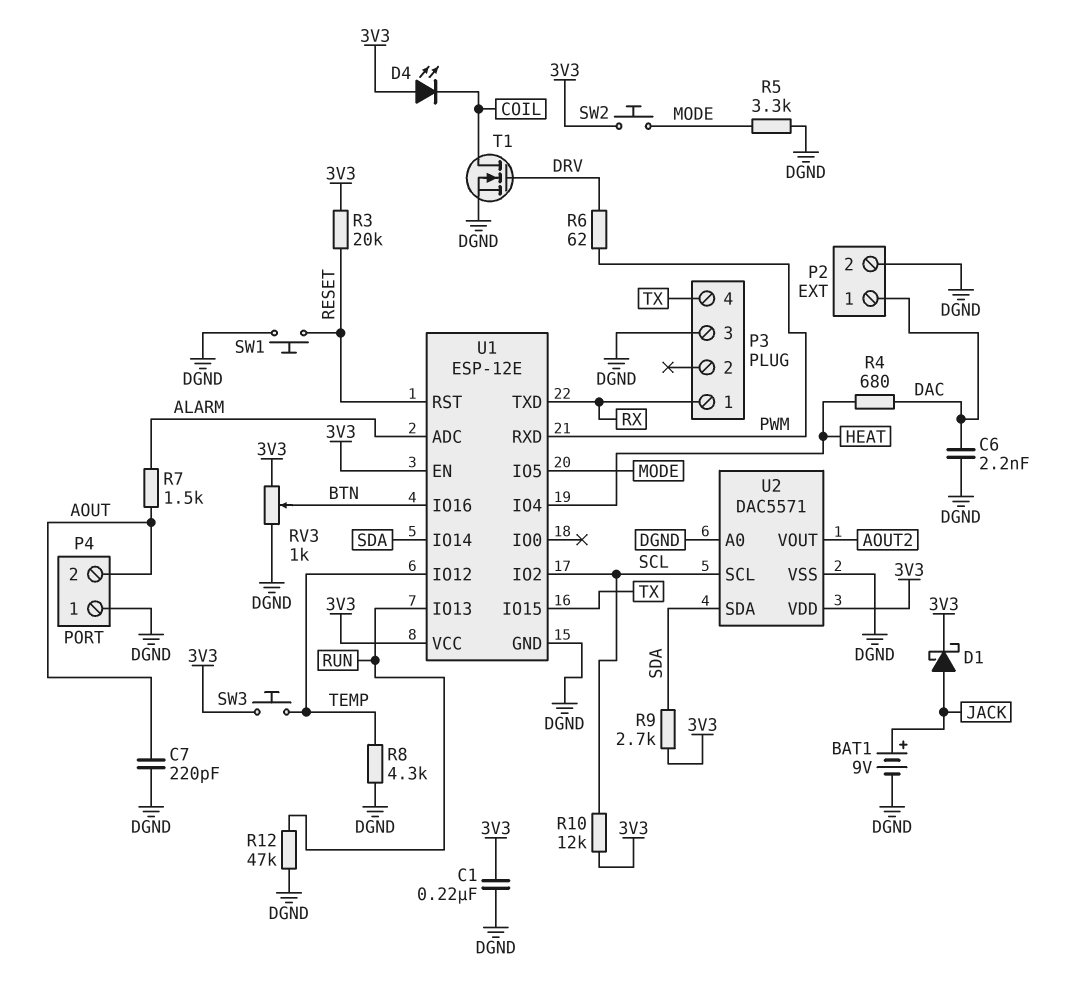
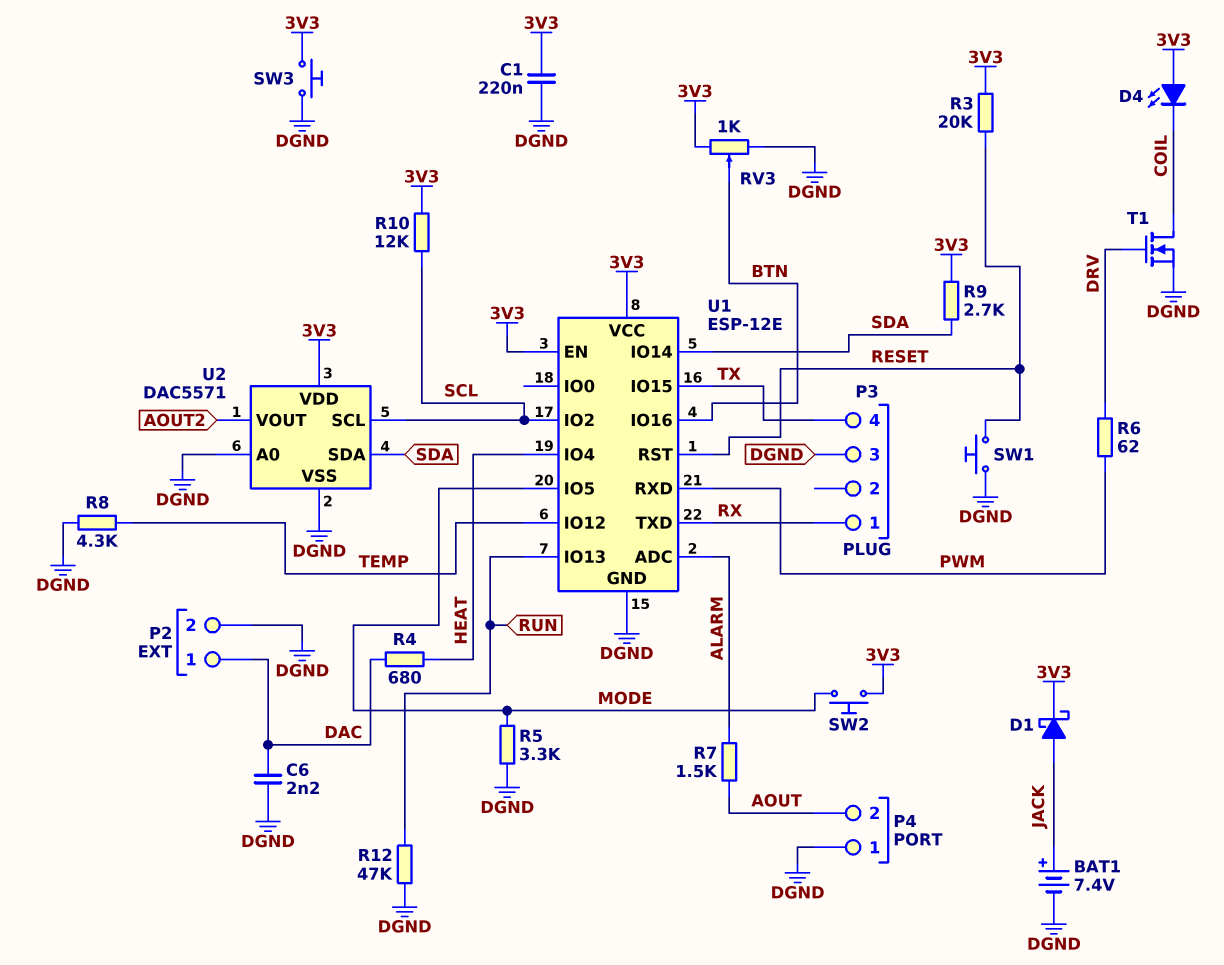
BAT1: 9V (plus JACK, minus DGND) -> 7.4V (plus JACK, minus DGND)
C7: 220pF (AOUT, DGND) -> none
SW3: button (3V3, TEMP) -> button (3V3, DGND)

